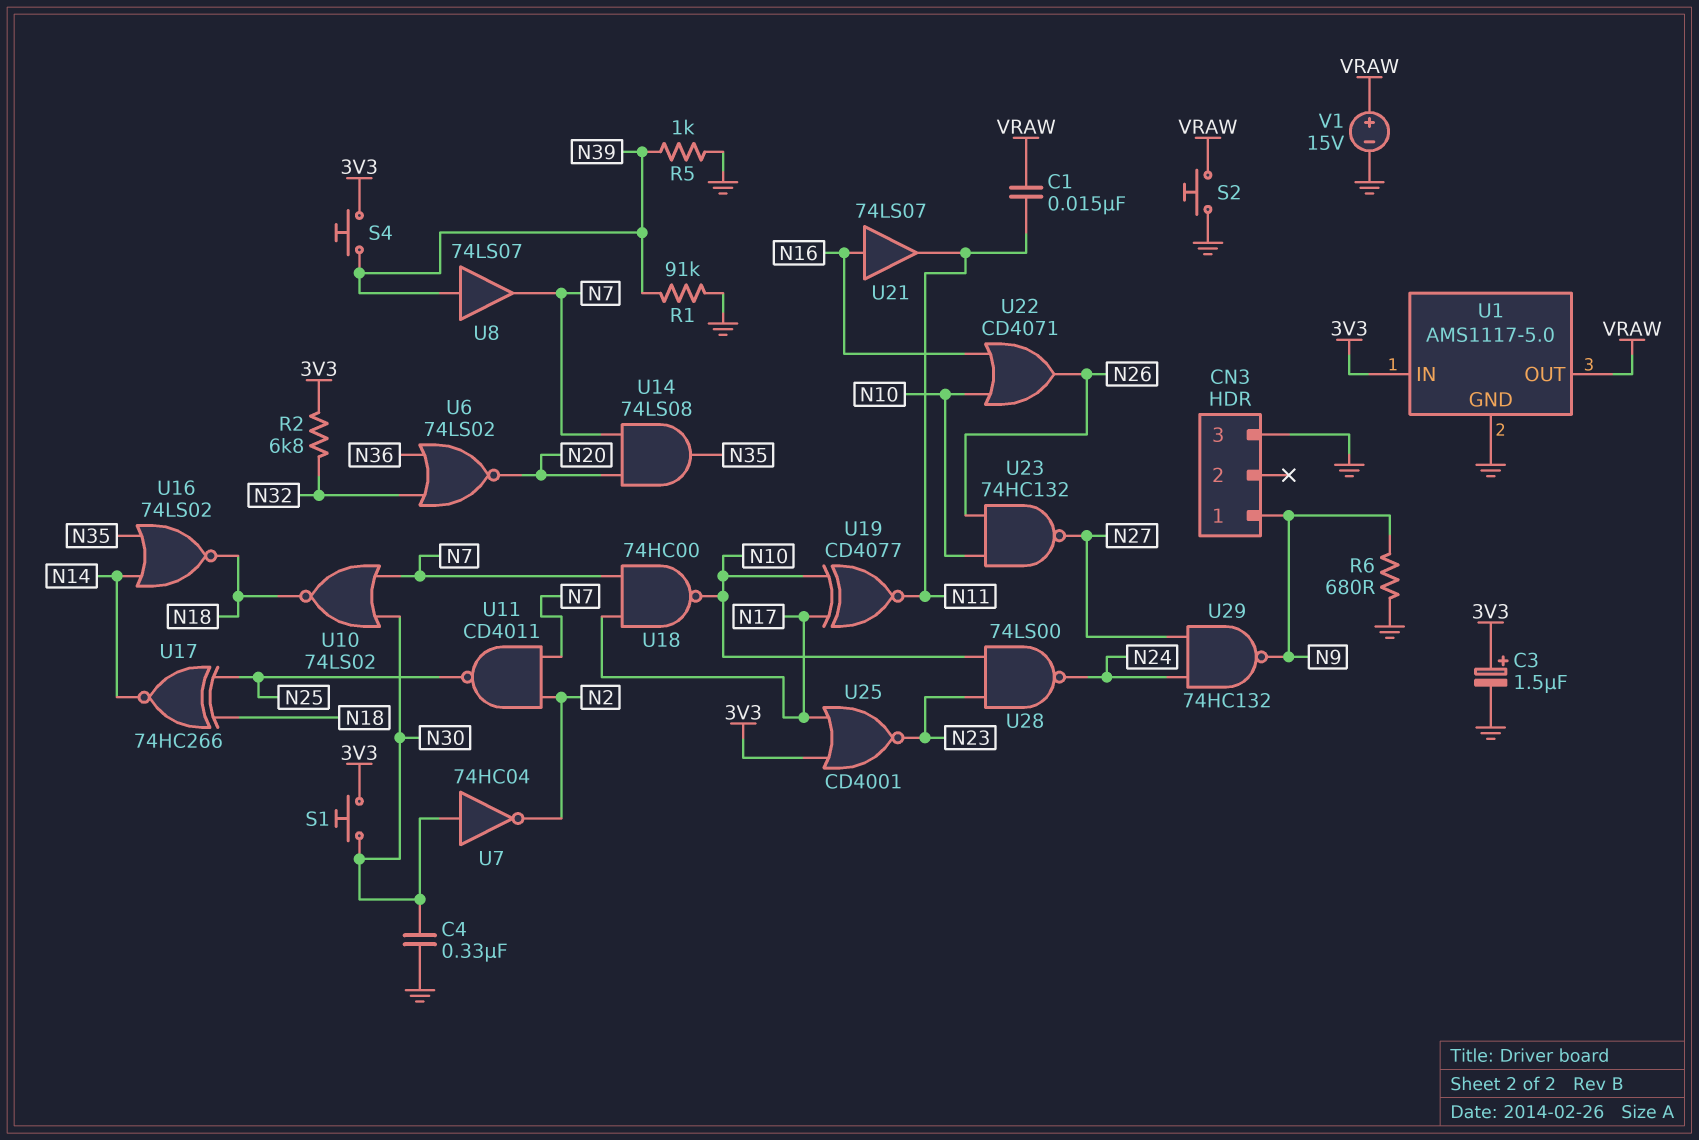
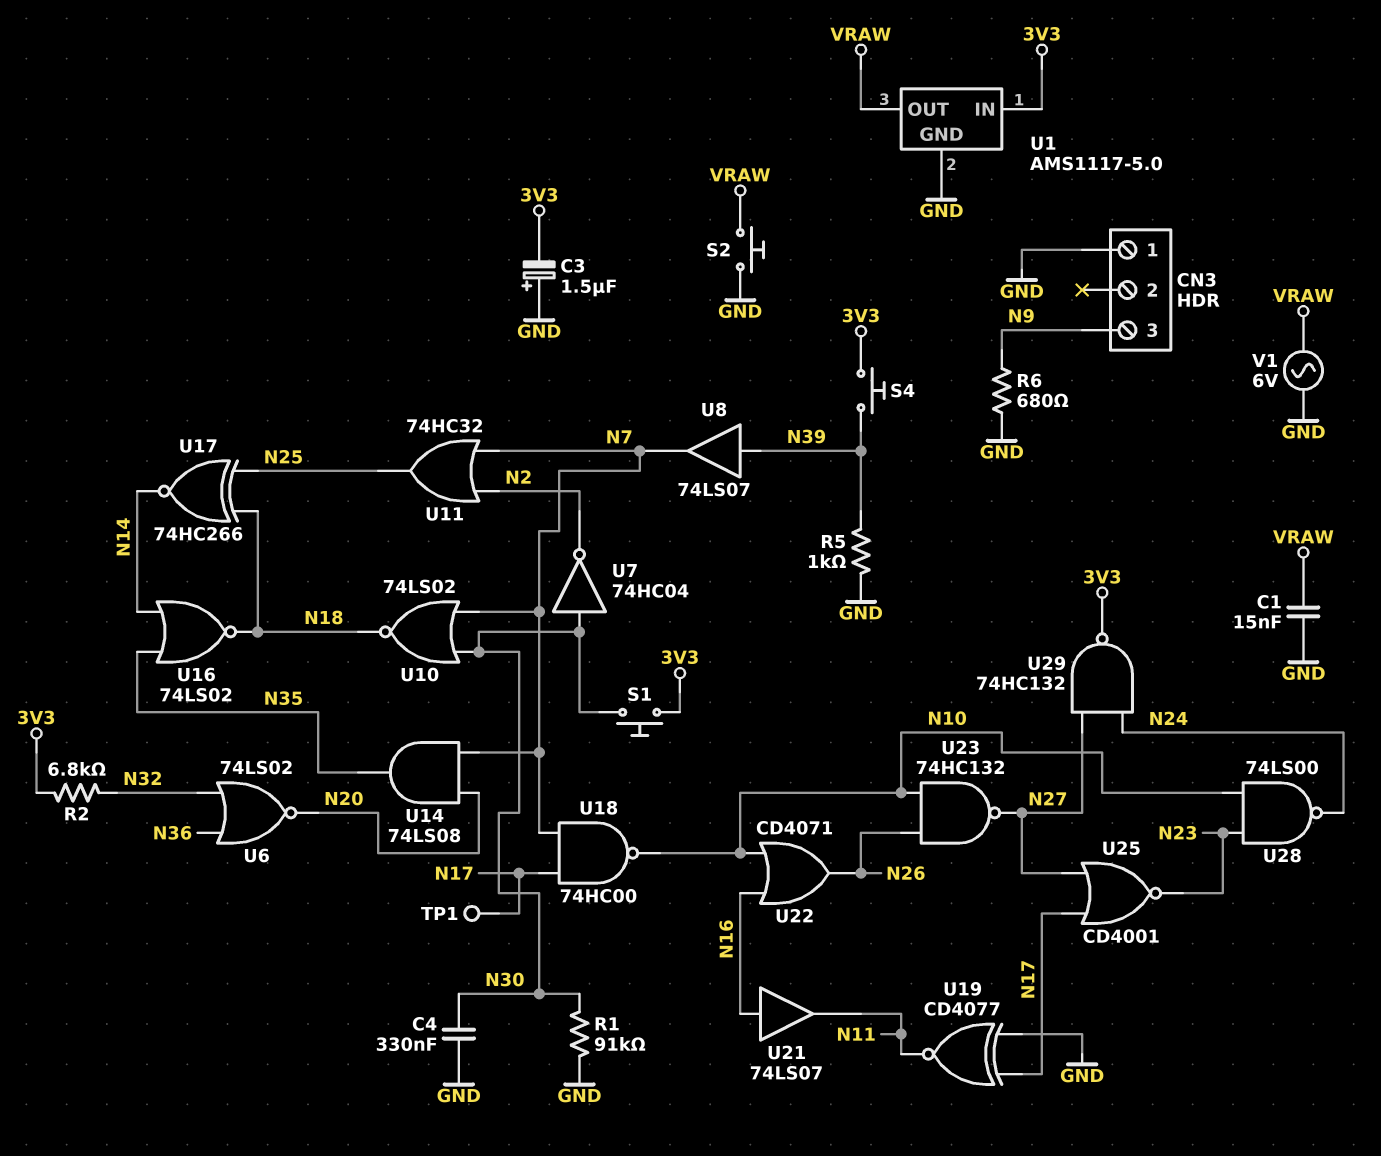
C1: 15nF (N11, VRAW) -> 15nF (GND, VRAW)
C3: 1.5uF (plus 3V3, minus GND) -> 1.5uF (plus GND, minus 3V3)
CN3 pin 1: N9 -> GND
CN3 pin 3: GND -> N9
R1: 91k (GND, N39) -> 91k (GND, N30)
TP1: none -> test point (N17)
U11: NAND CD4011 (in N2, in N7, out N25) -> OR 74HC32 (in N2, in N7, out N25)
U19: XNOR CD4077 (in N10, in N17, out N11) -> XNOR CD4077 (in GND, in N17, out N11)
U25: NOR CD4001 (in 3V3, in N17, out N23) -> NOR CD4001 (in N17, in N27, out N23)
U29: NAND 74HC132 (in N24, in N27, out N9) -> NAND 74HC132 (in N24, in N27, out 3V3)
V1: 15V (plus VRAW, minus GND) -> AC 6V (GND, VRAW)

